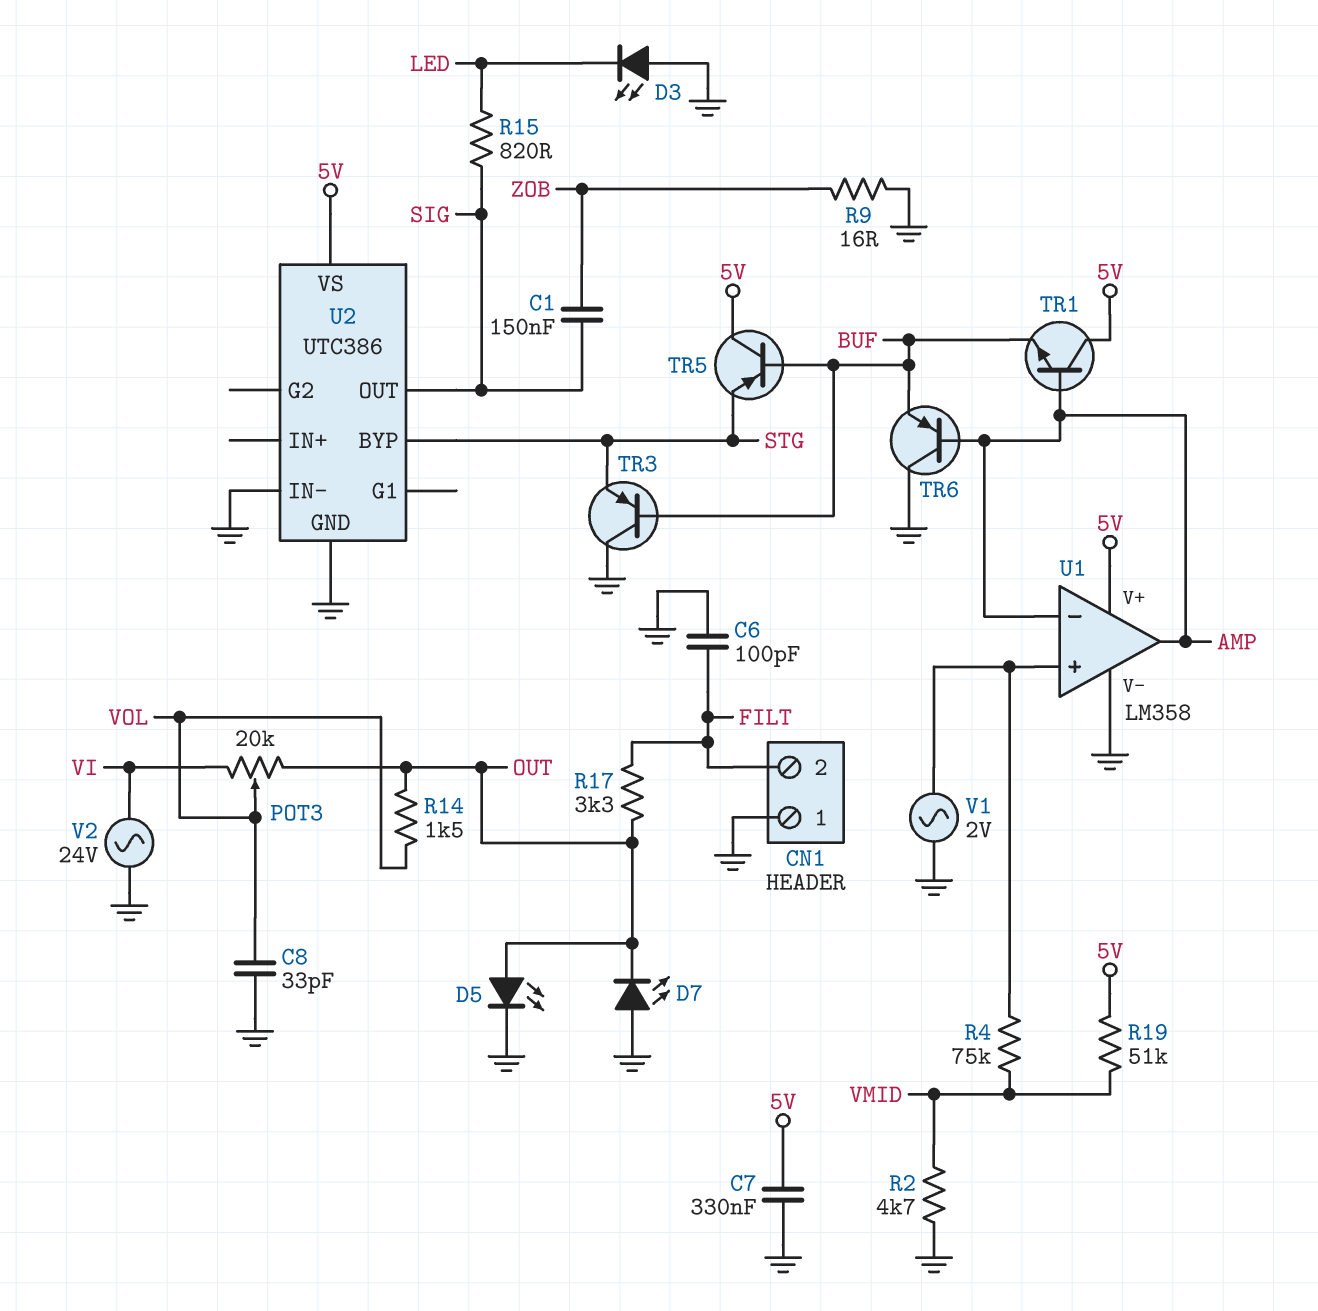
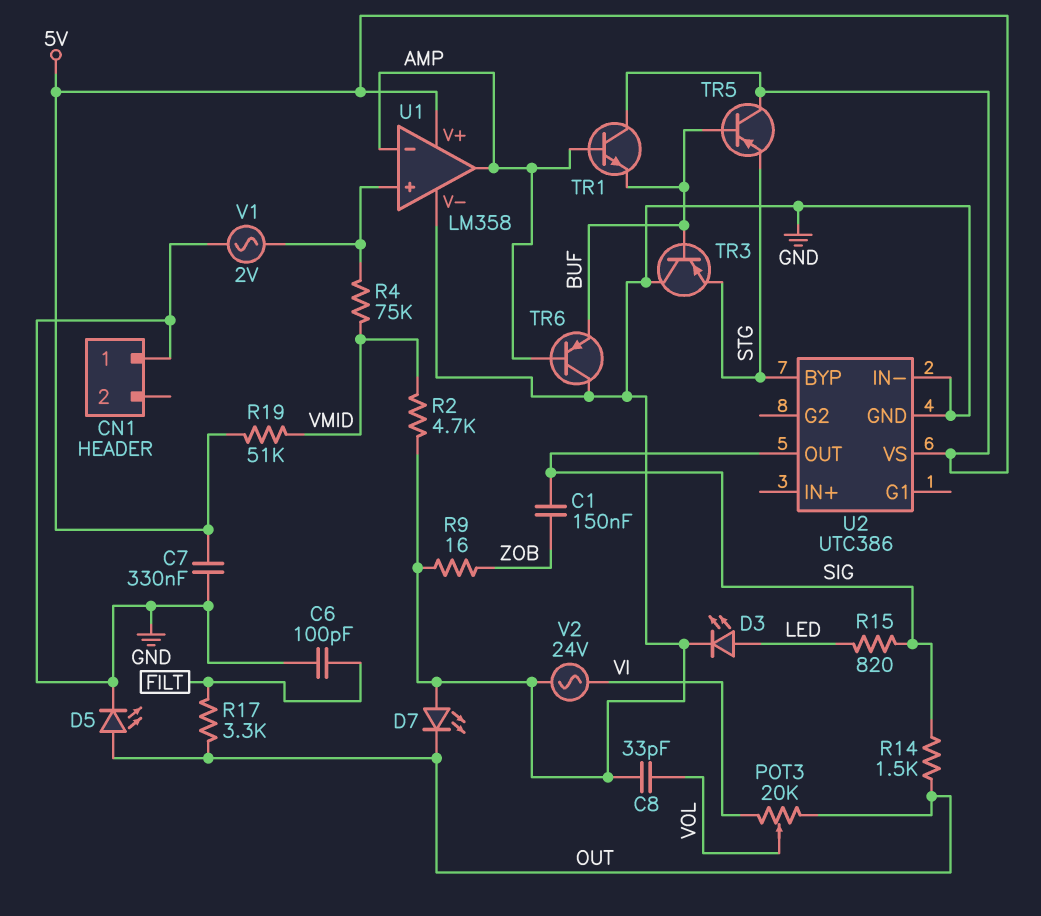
CN1 pin 2: FILT -> none
D3: LED (A GND, K LED) -> LED (A LED, K GND)
R14: 1.5k (OUT, VOL) -> 1.5k (OUT, SIG)

